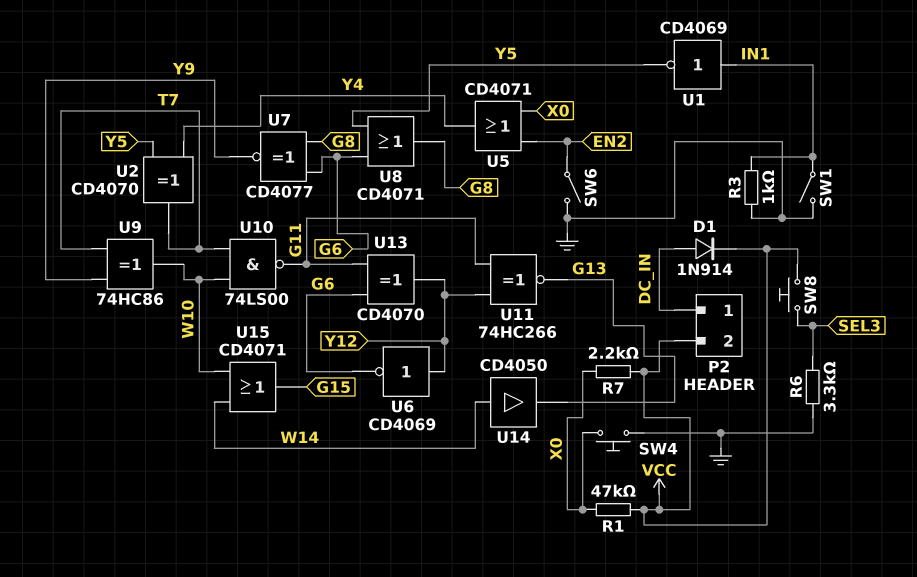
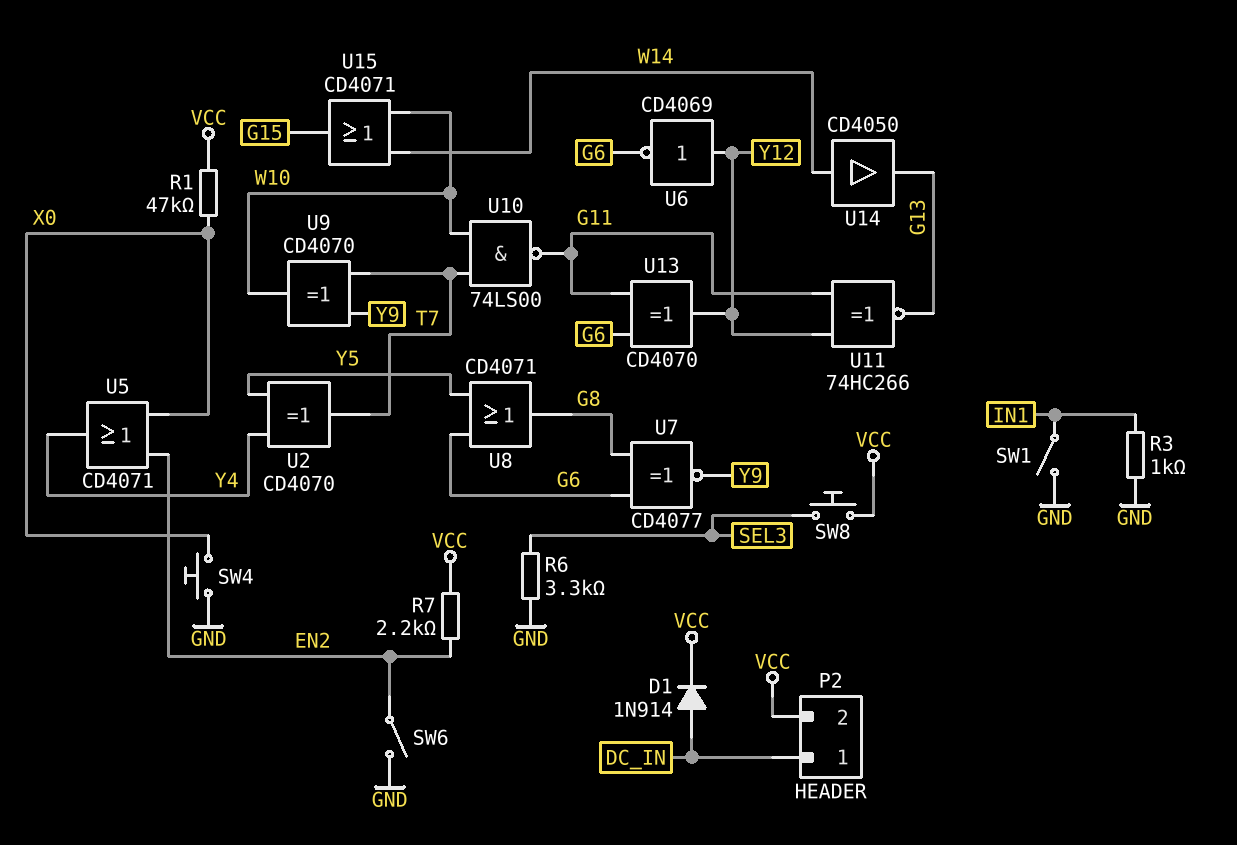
R7: 2.2k (VCC, X0) -> 2.2k (EN2, VCC)
U1: NOT CD4069 (in IN1, out Y5) -> none
U9: XOR 74HC86 (in T7, in Y9, out W10) -> XOR CD4070 (in T7, in Y9, out W10)

